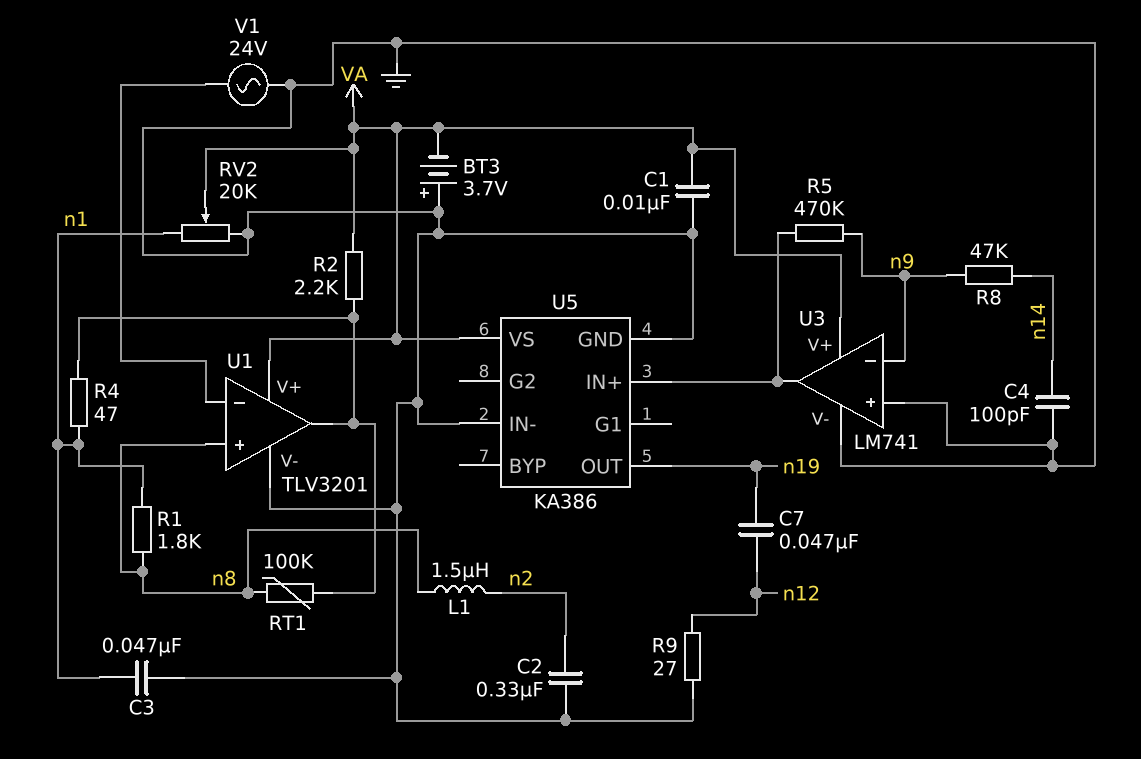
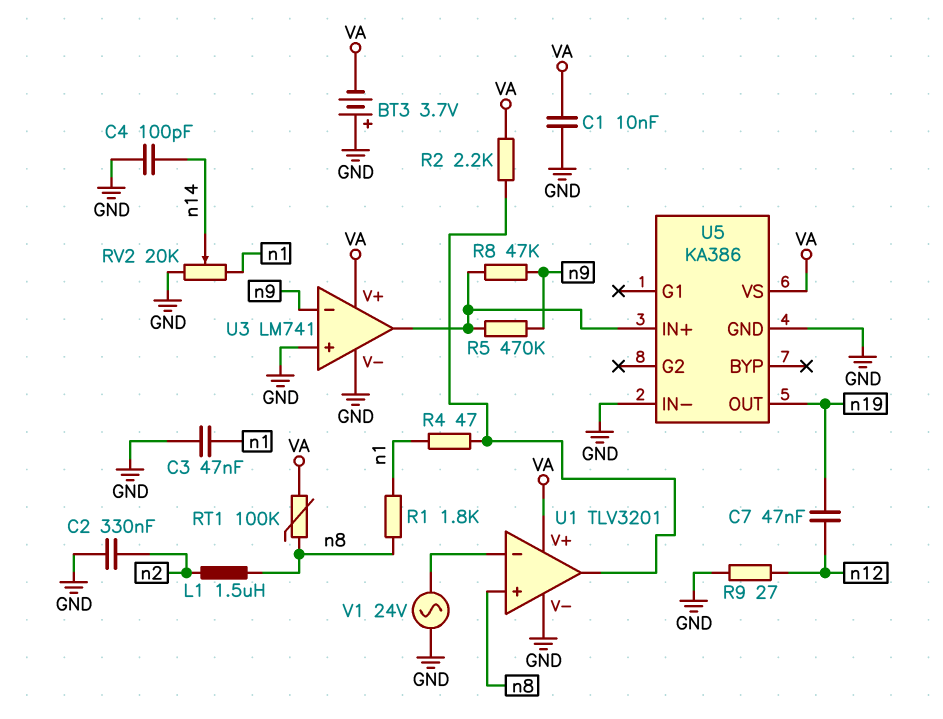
R8: 47k (n9, n14) -> 47k (U3/out, n9)
RT1: 100k (U1/out, n8) -> 100k (VA, n8)
RV2: 20k (GND, n1, wiper VA) -> 20k (GND, n1, wiper n14)

